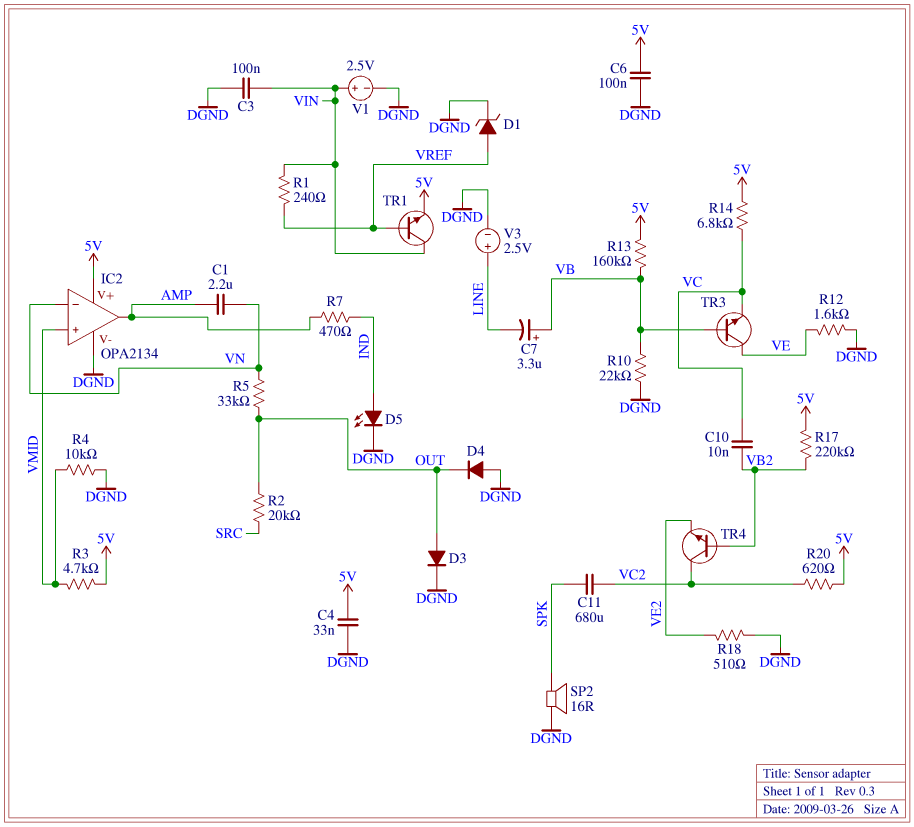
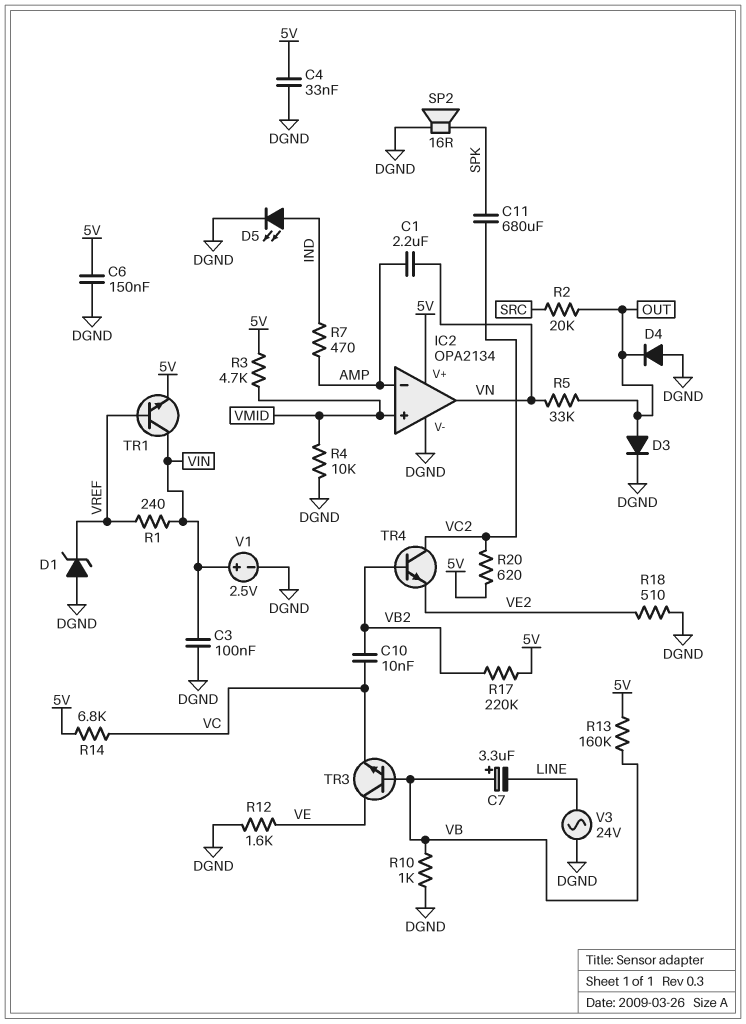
C6: 100nF (5V, DGND) -> 150nF (5V, DGND)
D1: zener (A VREF, K DGND) -> zener (A DGND, K VREF)
IC2 pin in-: VN -> AMP
IC2 pin out: AMP -> VN
R10: 22k (DGND, VB) -> 1k (DGND, VB)
V3: 2.5V (plus LINE, minus DGND) -> AC 24V (DGND, LINE)

